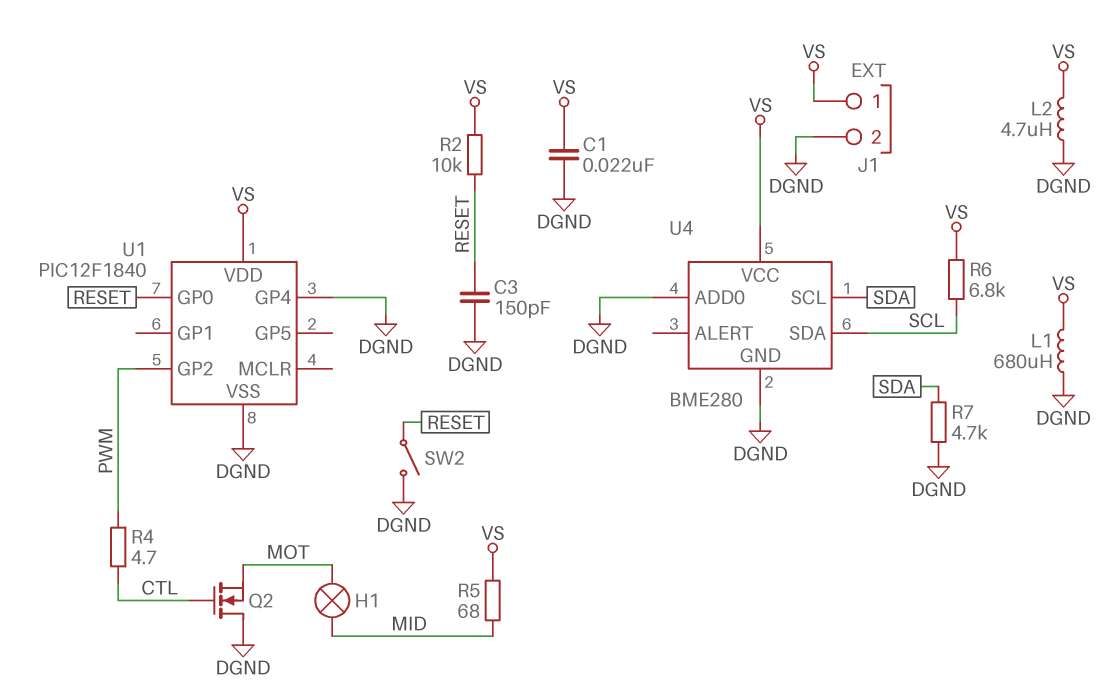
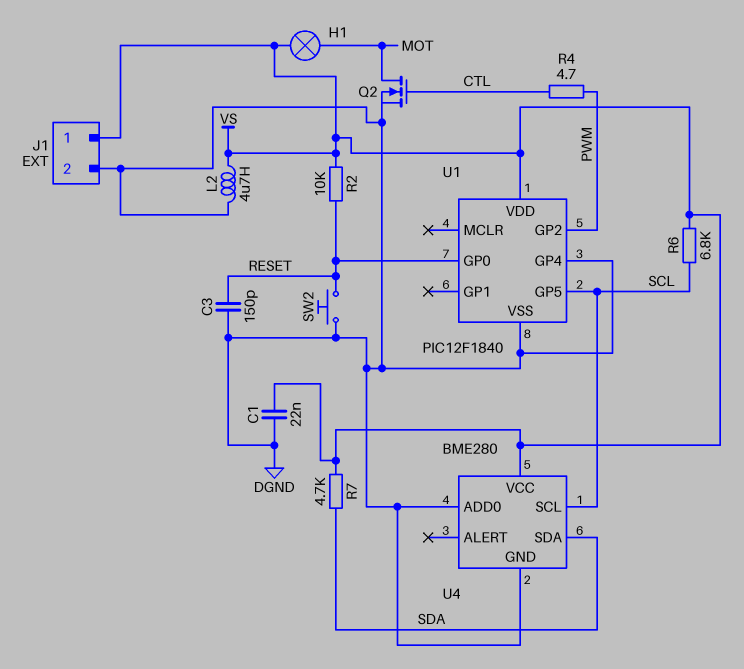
H1: lamp (MID, MOT) -> lamp (MOT, VS)
L1: 680uH (DGND, VS) -> none
Q2: NMOS (G CTL, D DGND, S MOT) -> NMOS (G CTL, D MOT, S DGND)
R5: 68 (MID, VS) -> none
R7: 4.7k (DGND, SDA) -> 4.7k (SDA, VS)
SW2: switch (DGND, RESET) -> button (DGND, RESET)
U1 pin GP5: none -> SCL
U4 pin SCL: SDA -> SCL
U4 pin SDA: SCL -> SDA

